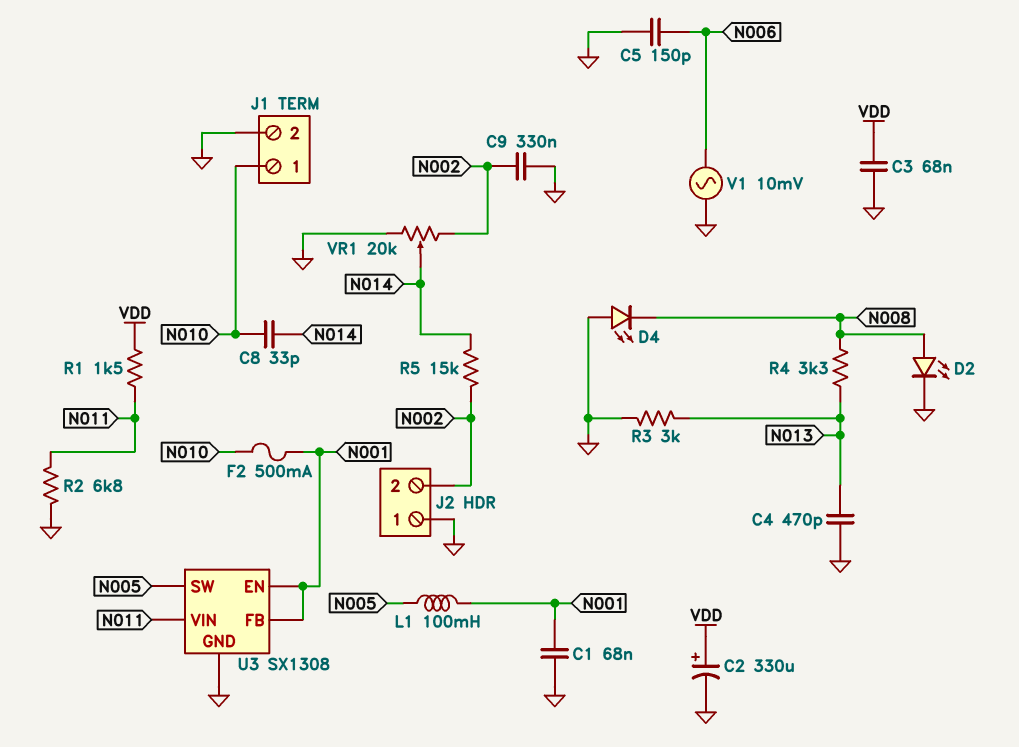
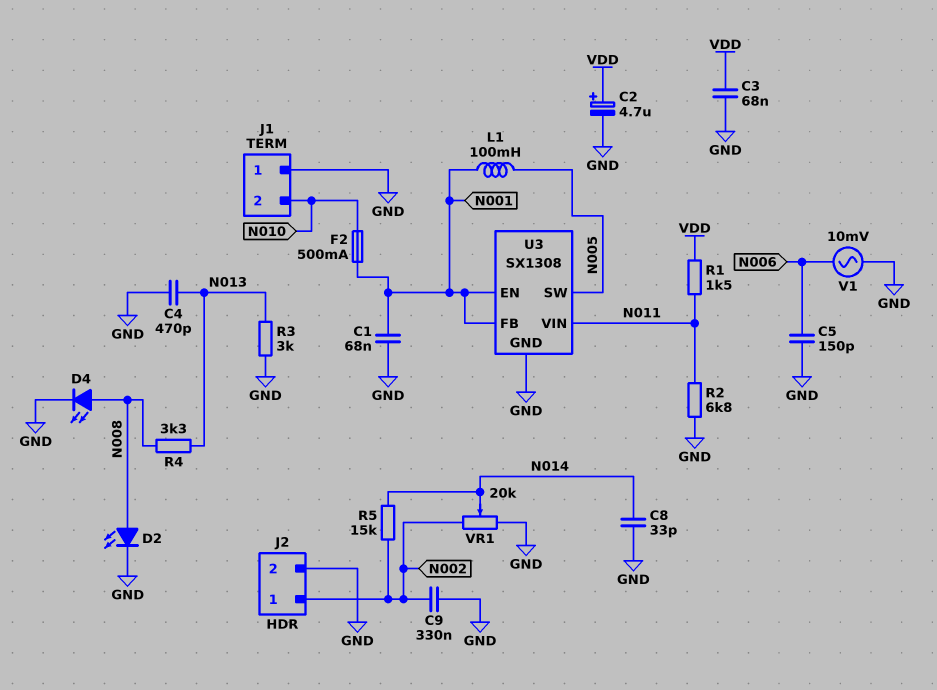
C2: 330uF (plus VDD, minus GND) -> 4.7uF (plus VDD, minus GND)
C8: 33pF (N010, N014) -> 33pF (GND, N014)
D4: LED (A GND, K N008) -> LED (A N008, K GND)
J1 pin 1: N010 -> GND
J1 pin 2: GND -> N010
J2 pin 1: GND -> N002
J2 pin 2: N002 -> GND

